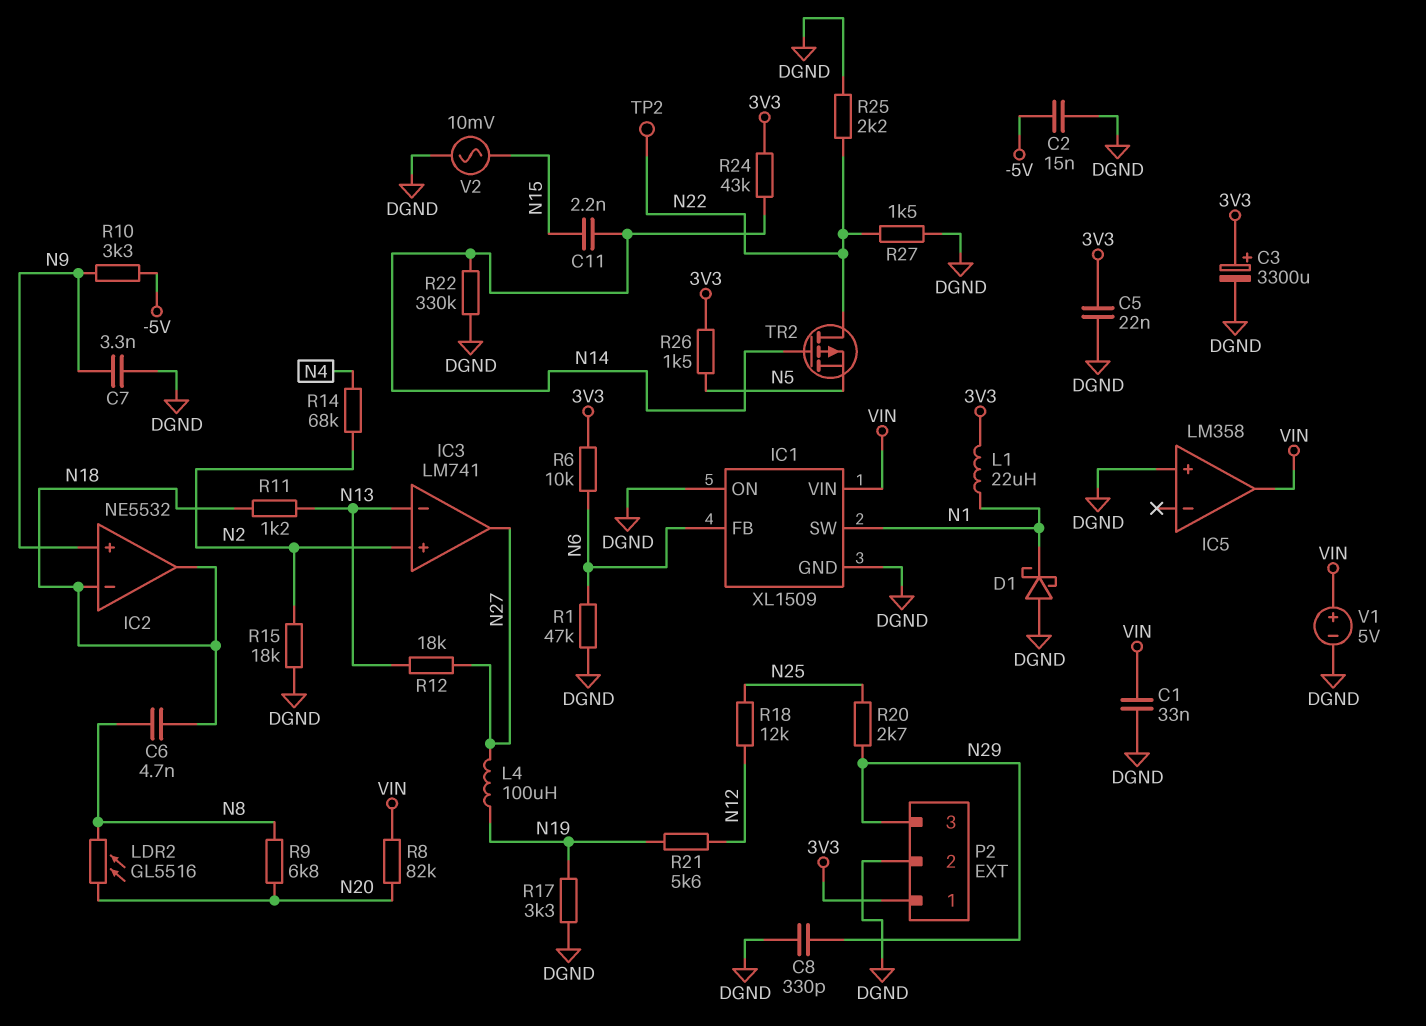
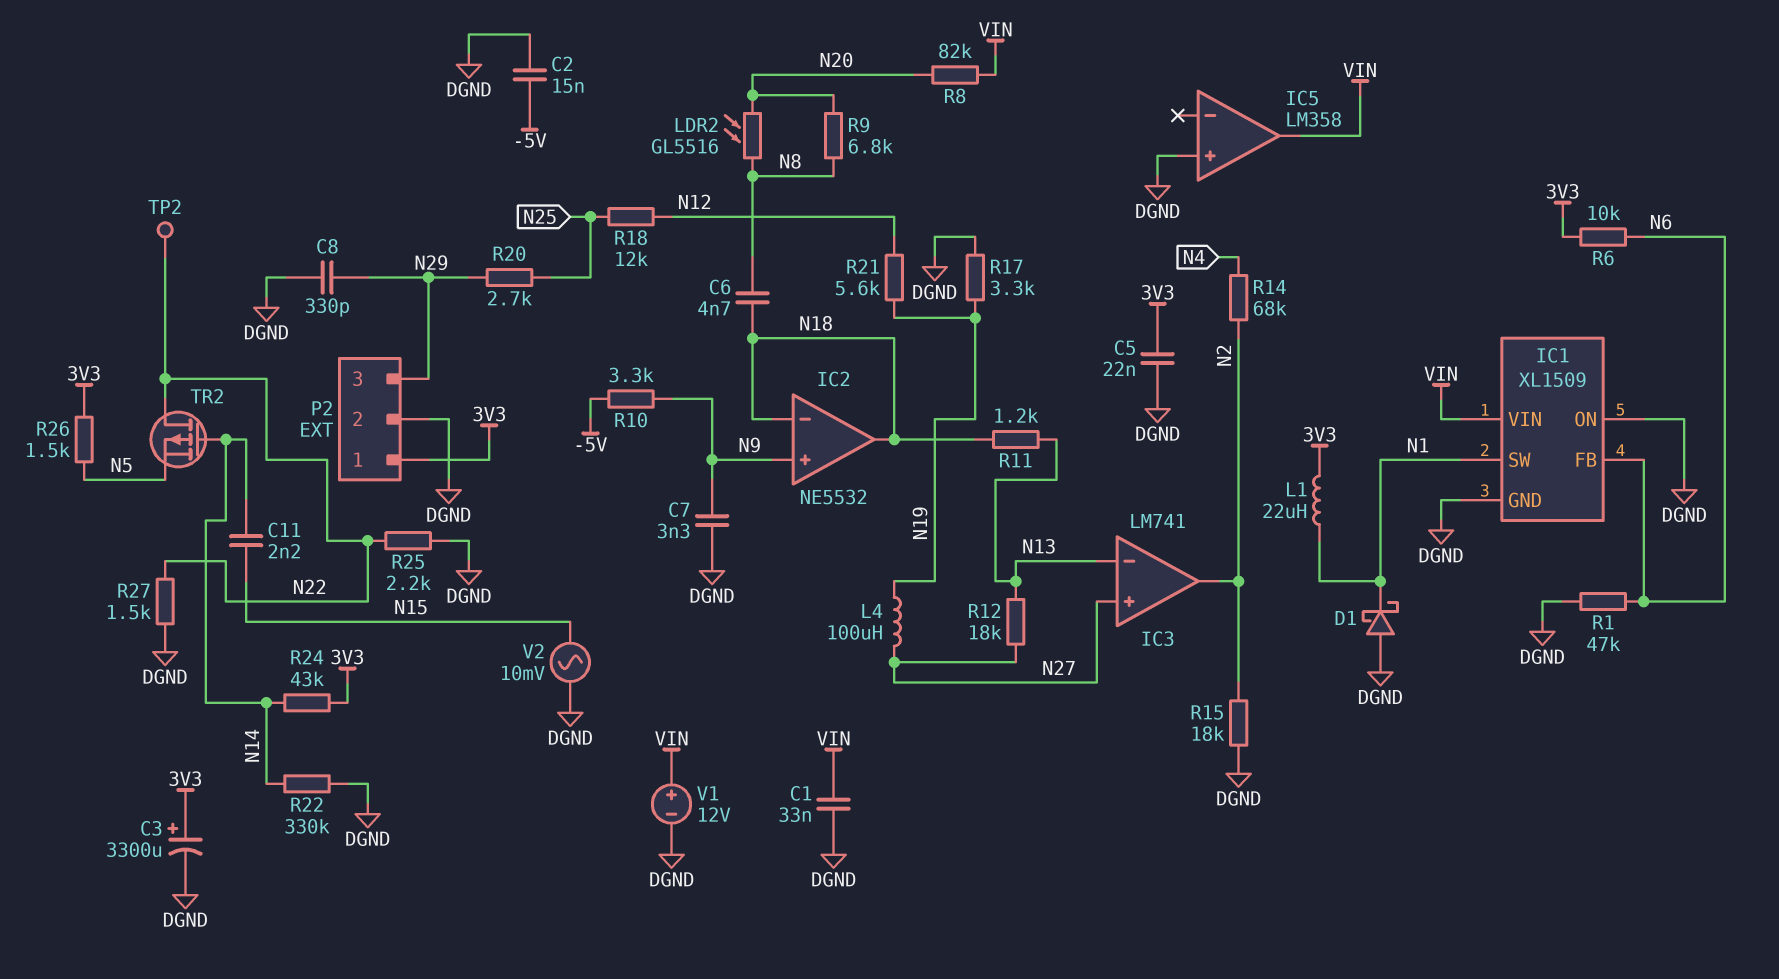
IC3 pin in+: N2 -> N27
IC3 pin out: N27 -> N2
V1: 5V (plus VIN, minus DGND) -> 12V (plus VIN, minus DGND)

